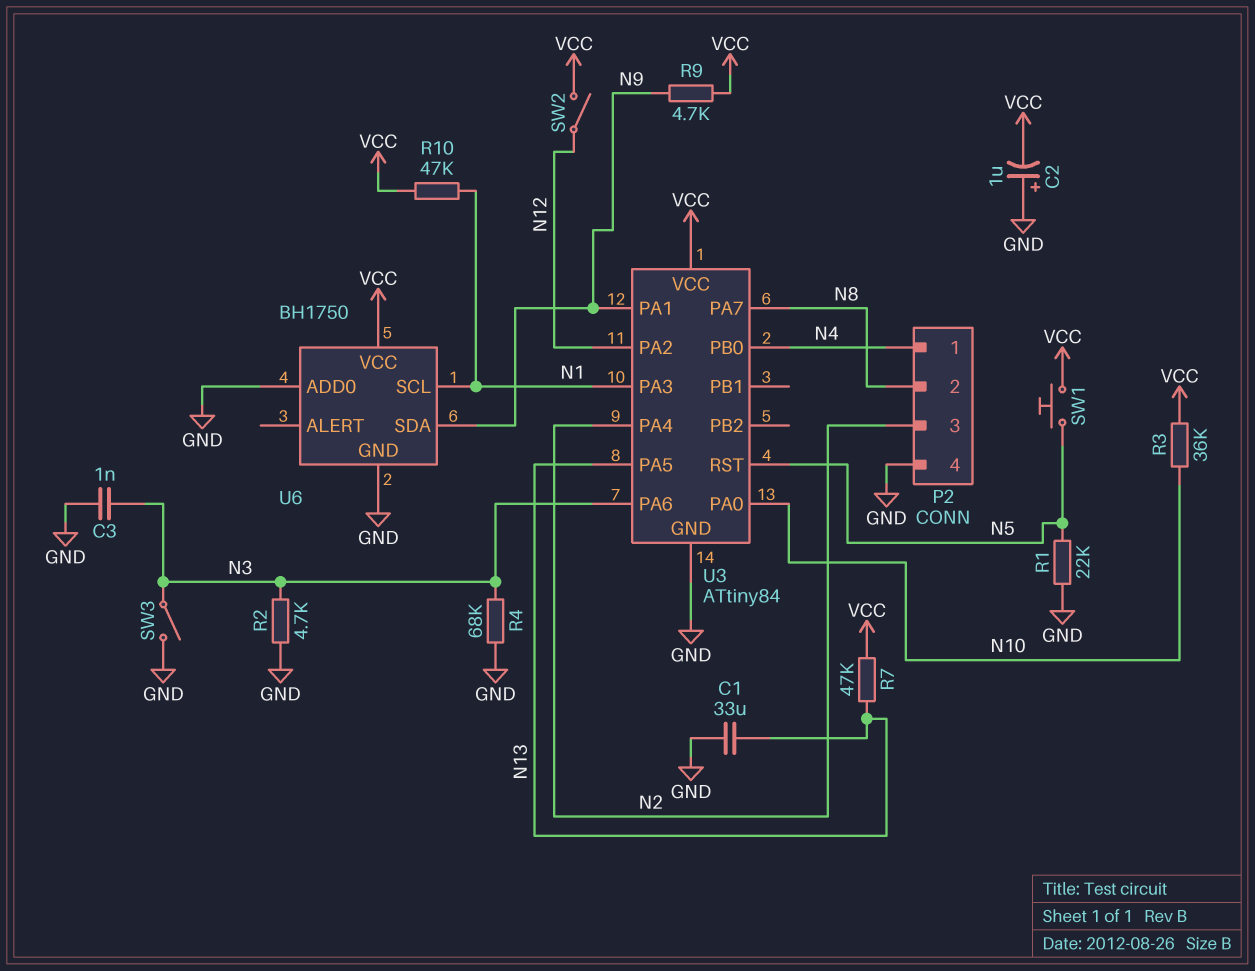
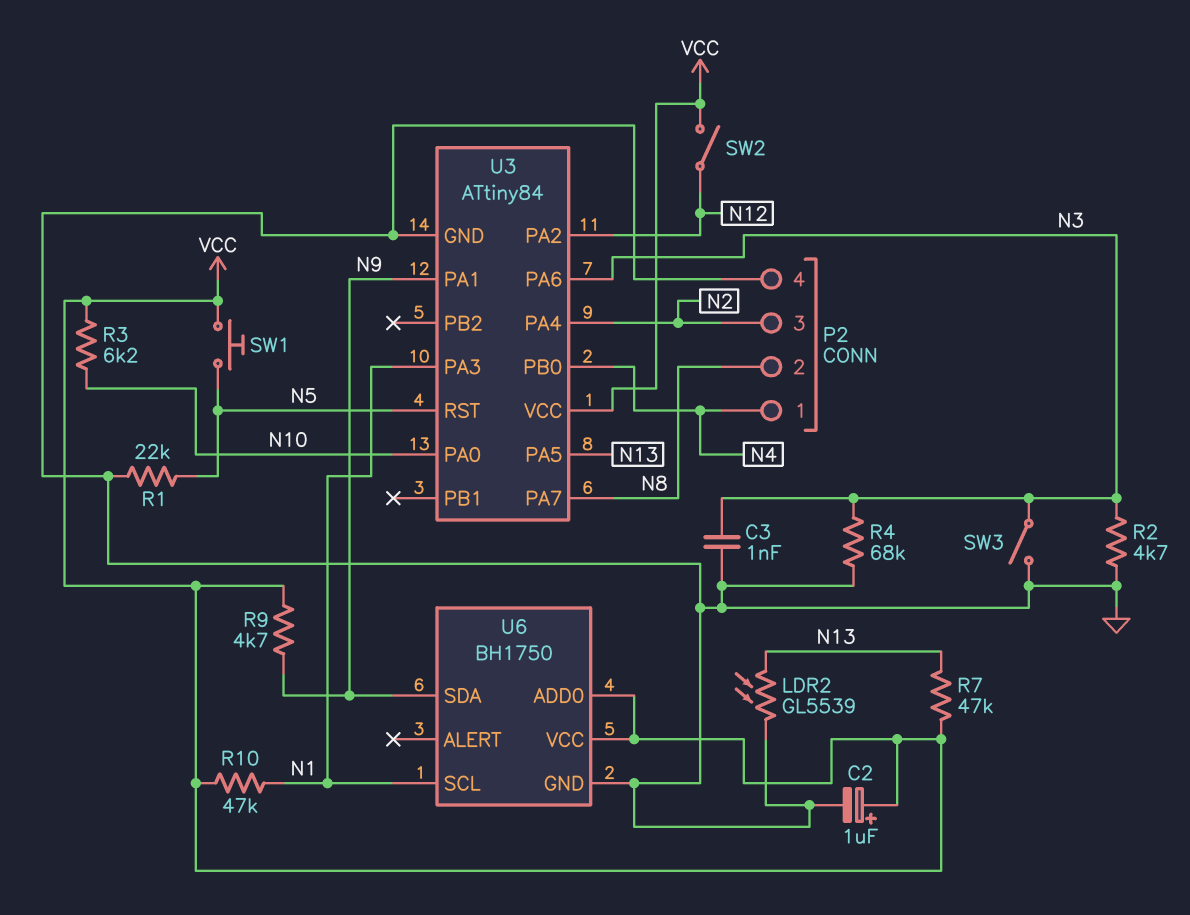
C1: 33uF (GND, N13) -> none
C2: 1uF (plus GND, minus VCC) -> 1uF (plus VCC, minus GND)
LDR2: none -> GL5539 (GND, N13)
R3: 36k (N10, VCC) -> 6.2k (N10, VCC)
U6 pin ADD0: GND -> VCC

